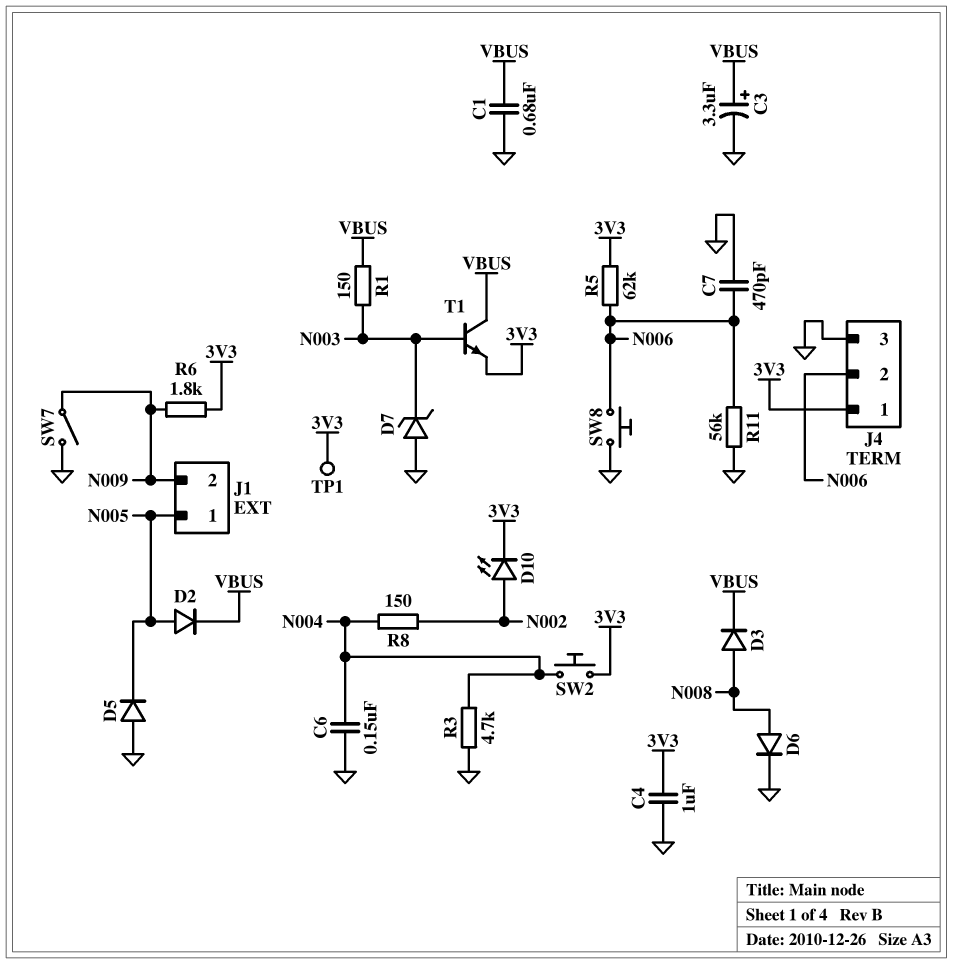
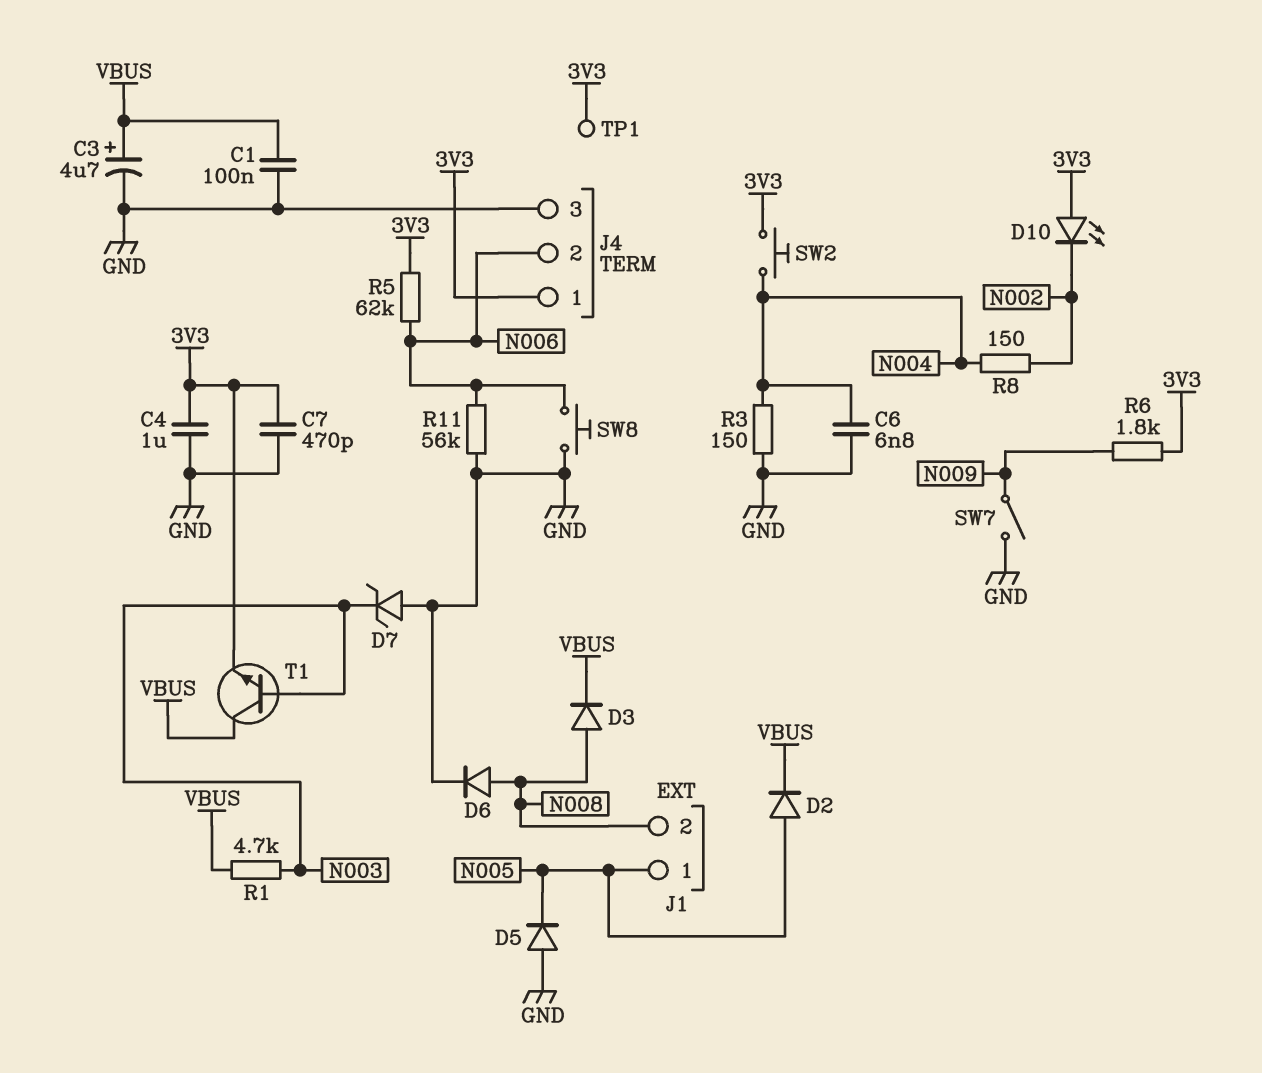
C1: 680nF (GND, VBUS) -> 100nF (GND, VBUS)
C3: 3.3uF (plus VBUS, minus GND) -> 4.7uF (plus VBUS, minus GND)
C6: 150nF (GND, N004) -> 6.8nF (GND, N004)
C7: 470pF (GND, N006) -> 470pF (3V3, GND)
D10: LED (A N002, K 3V3) -> LED (A 3V3, K N002)
J1 pin 2: N009 -> N008
R1: 150 (N003, VBUS) -> 4.7k (N003, VBUS)
R3: 4.7k (GND, N004) -> 150 (GND, N004)

